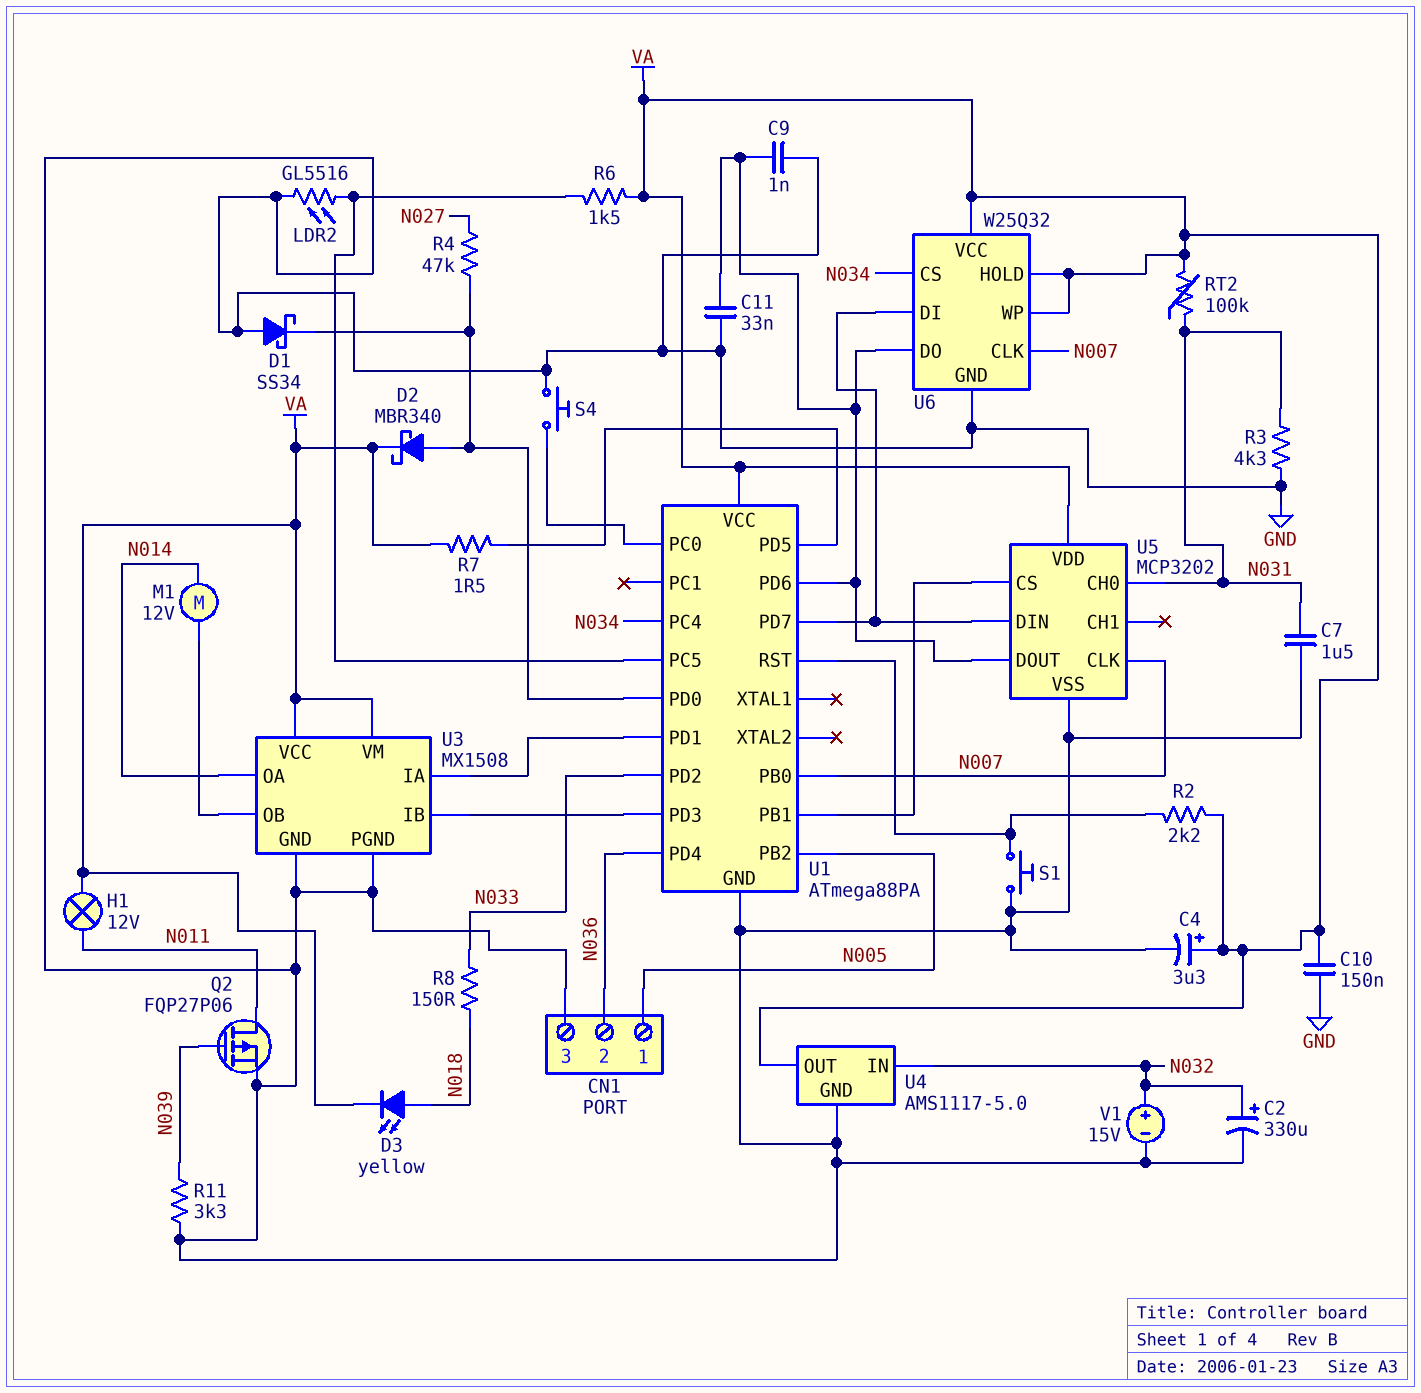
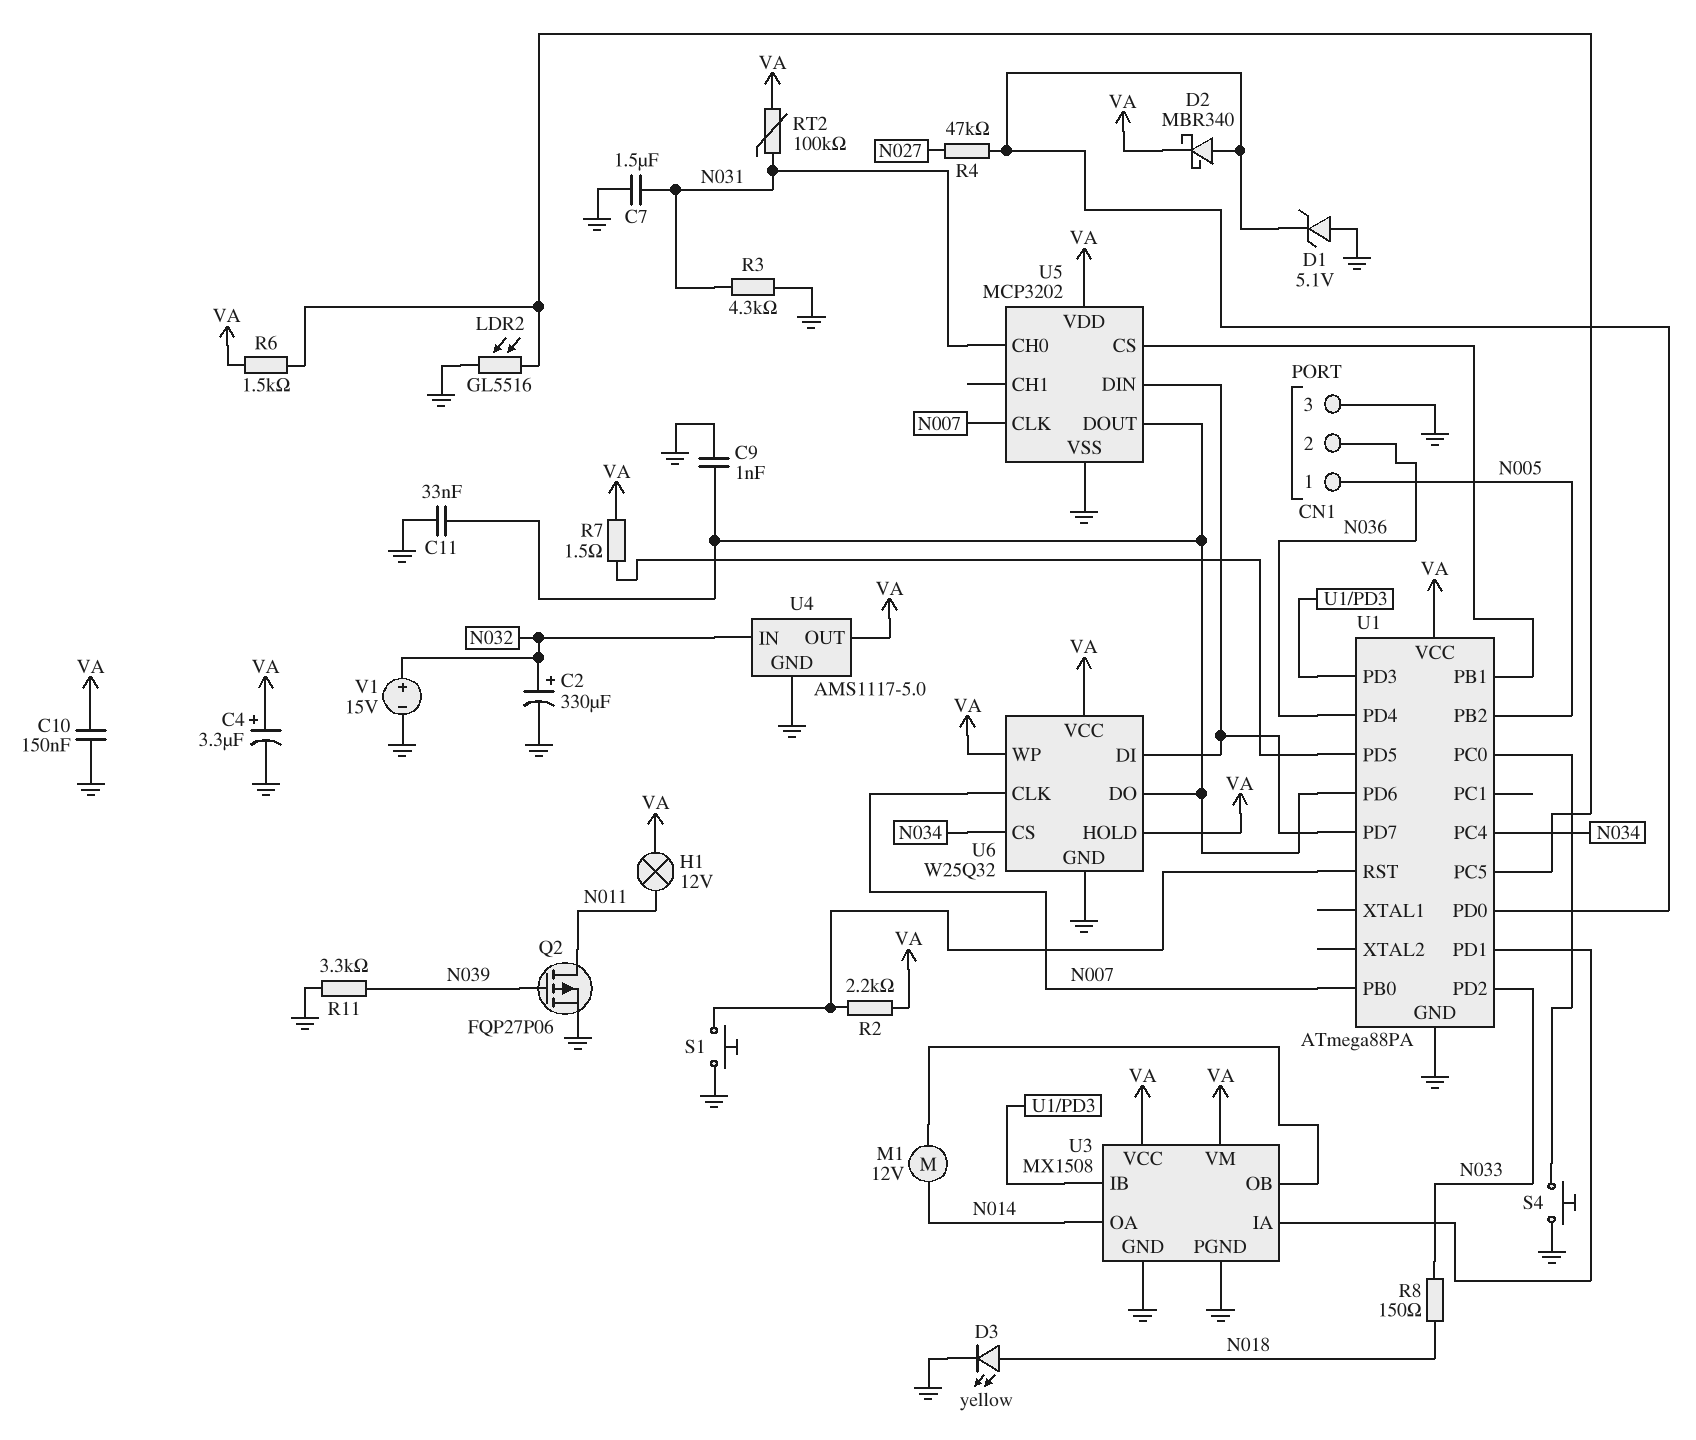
D1: schottky SS34 (A GND, K U1/PD0) -> zener 5.1V (A GND, K U1/PD0)
D3: LED yellow (A N018, K VA) -> LED yellow (A N018, K GND)

